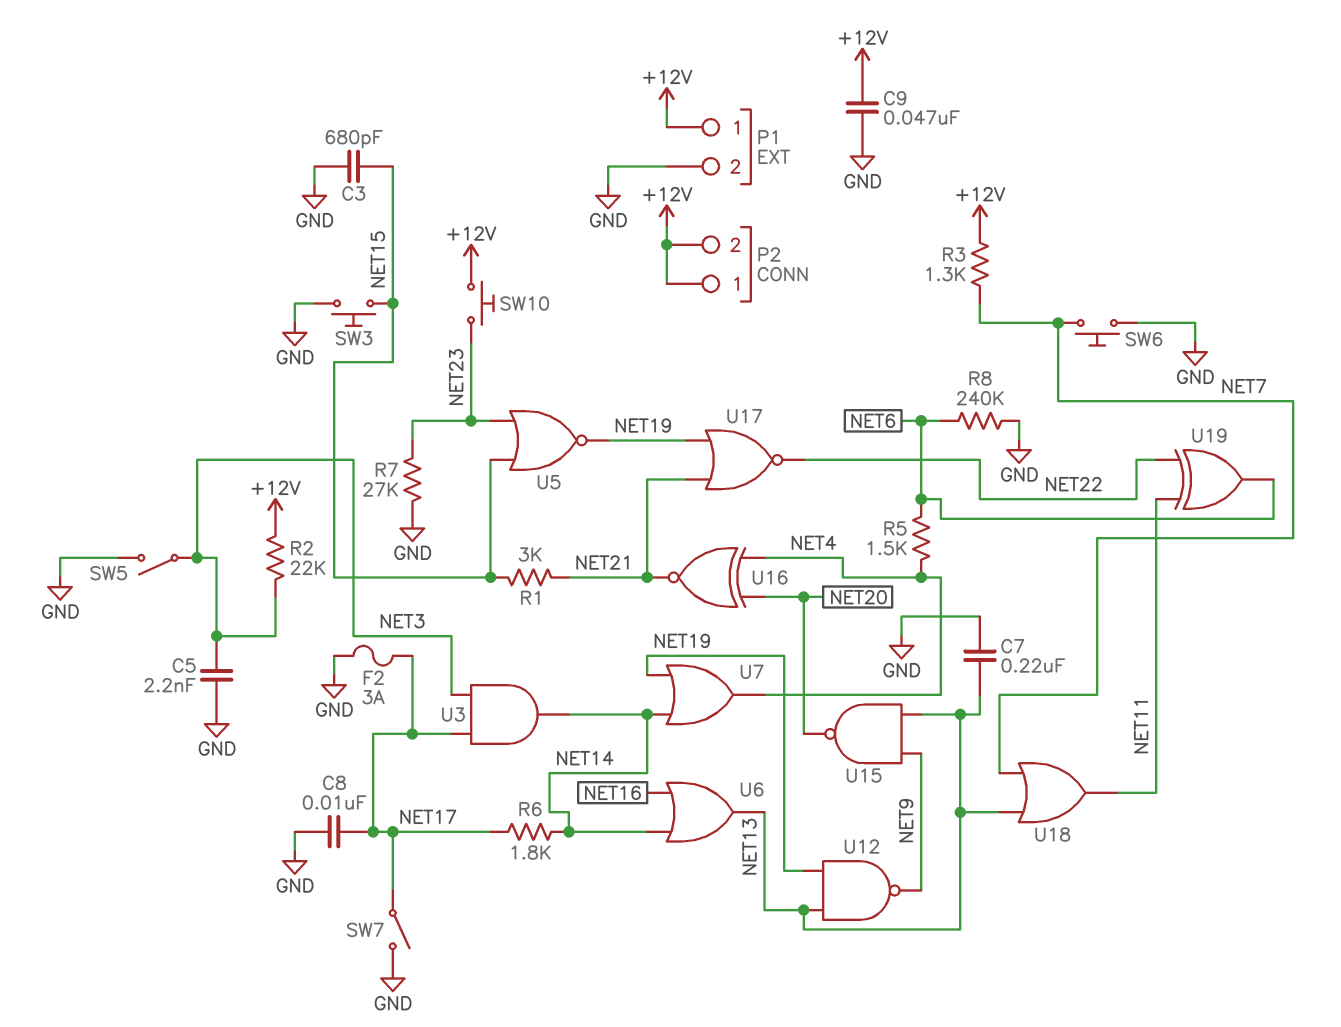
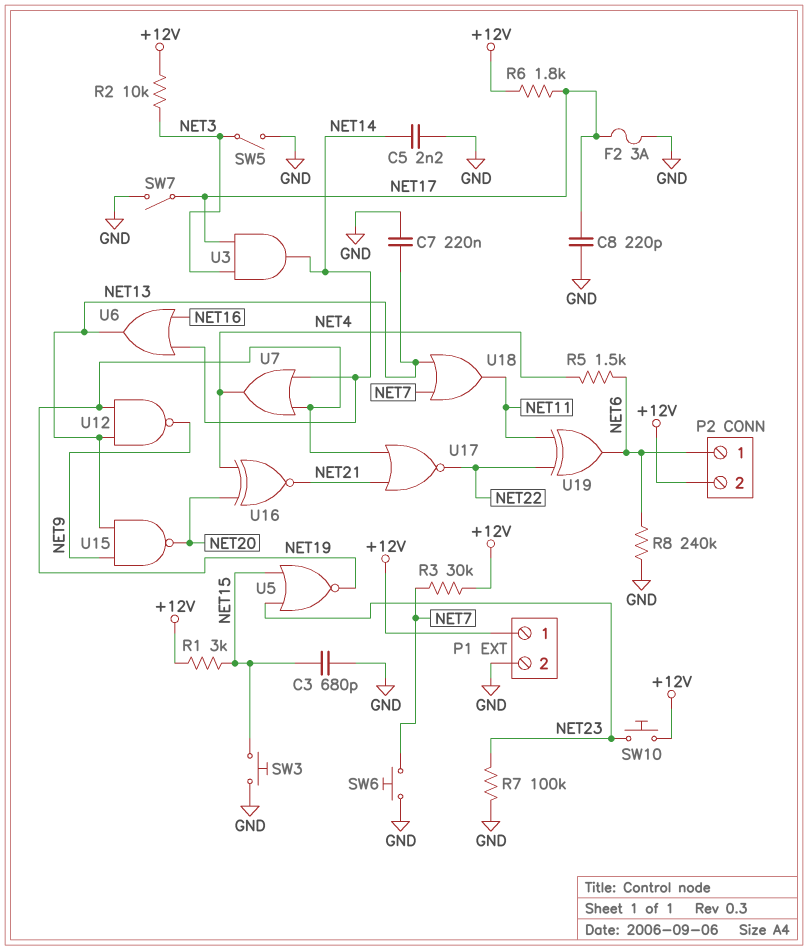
C5: 2.2nF (GND, NET3) -> 2.2nF (GND, NET14)
C8: 10nF (GND, NET17) -> 220pF (GND, NET17)
C9: 47nF (+12V, GND) -> none
P2 pin 1: +12V -> NET6
R1: 3k (NET15, NET21) -> 3k (+12V, NET15)
R2: 22k (+12V, NET3) -> 10k (+12V, NET3)
R3: 1.3k (+12V, NET7) -> 30k (+12V, NET7)
R6: 1.8k (NET14, NET17) -> 1.8k (+12V, NET17)
R7: 27k (GND, NET23) -> 100k (GND, NET23)

